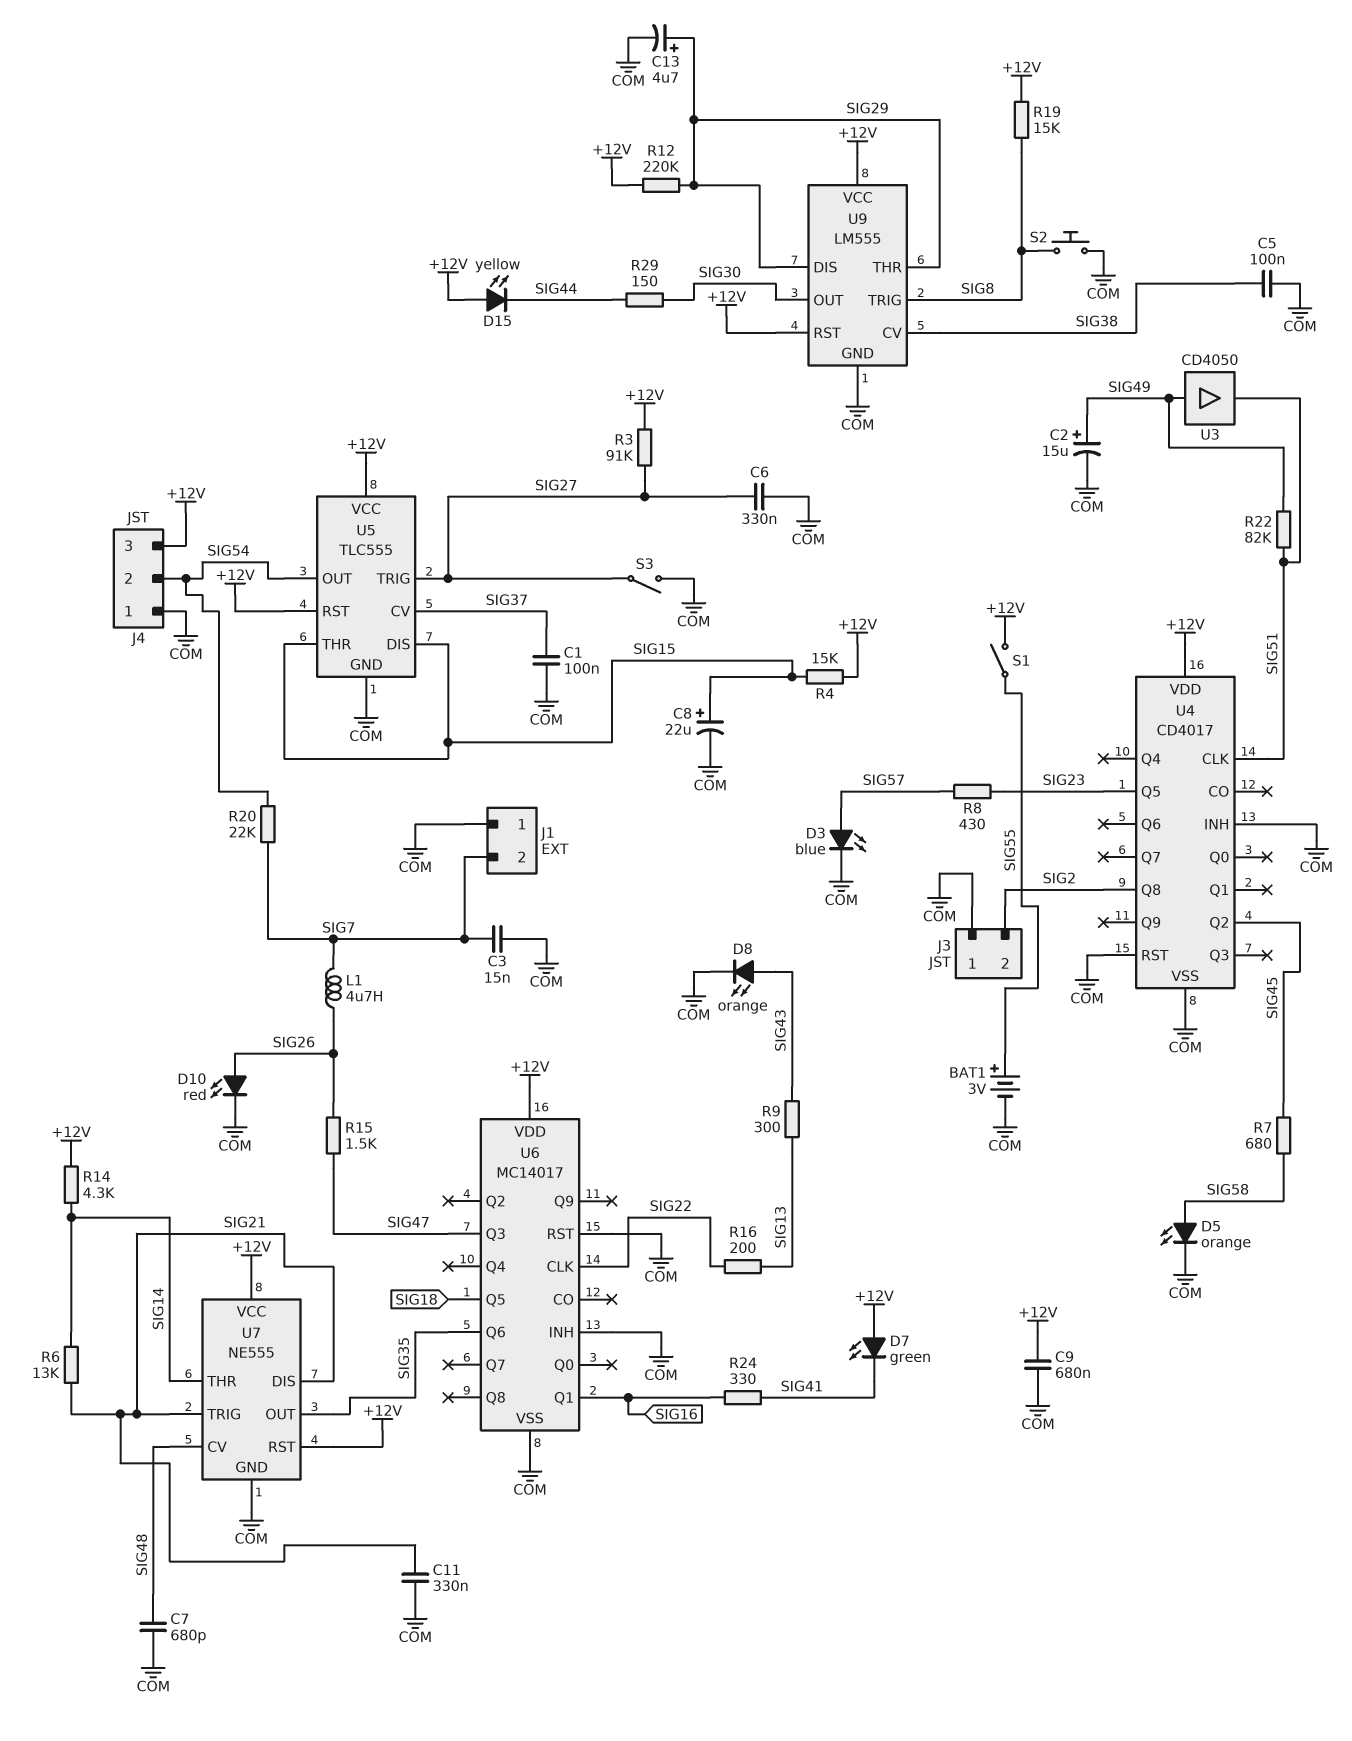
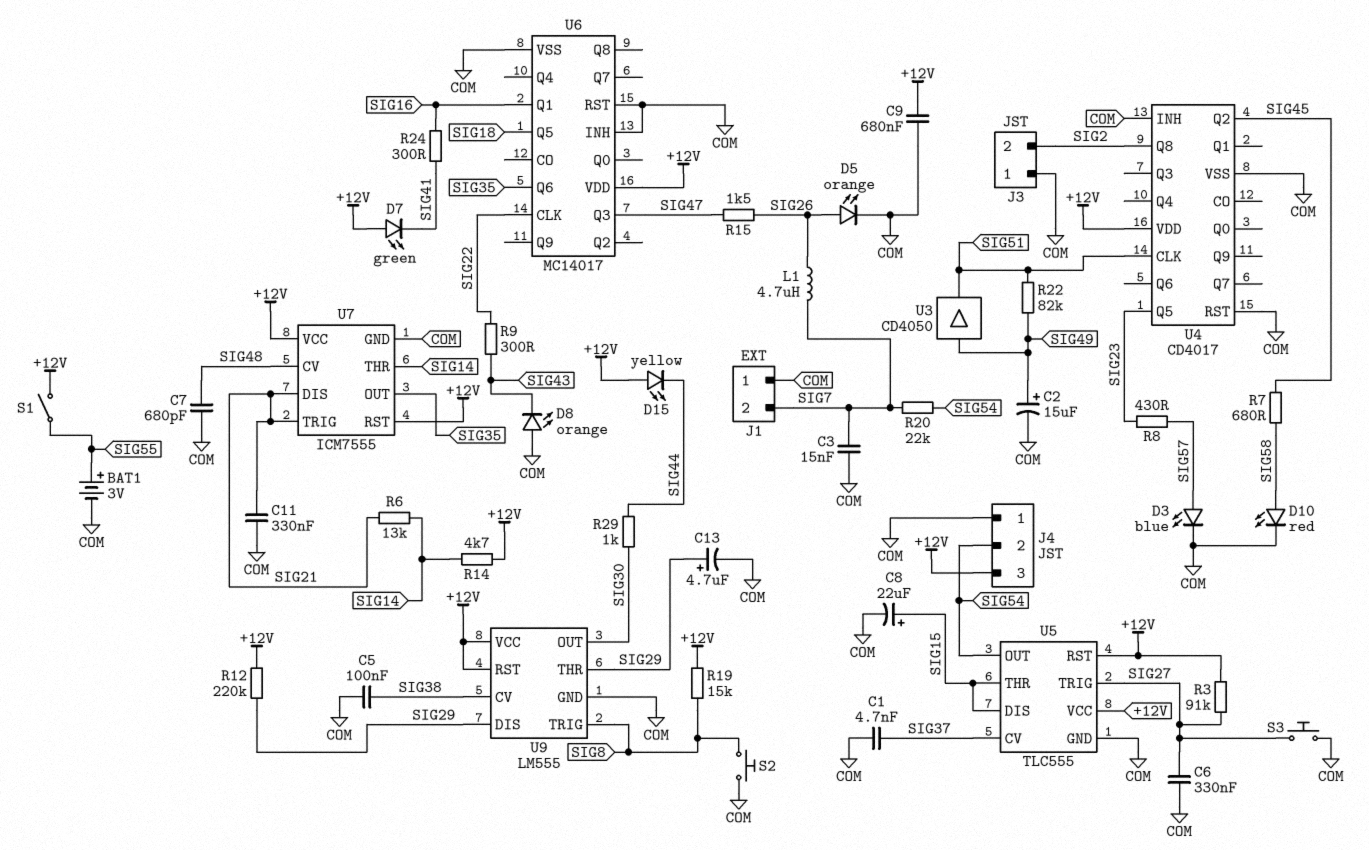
C1: 100nF (COM, SIG37) -> 4.7nF (COM, SIG37)
D5: LED orange (A SIG58, K COM) -> LED orange (A SIG26, K COM)
D8: LED orange (A SIG43, K COM) -> LED orange (A COM, K SIG43)
D10: LED red (A SIG26, K COM) -> LED red (A SIG58, K COM)
R4: 15k (+12V, SIG15) -> none
R9: 300 (SIG13, SIG43) -> 300 (SIG22, SIG43)
R14: 4.3k (+12V, SIG14) -> 4.7k (+12V, SIG14)
R16: 200 (SIG13, SIG22) -> none
R24: 330 (SIG16, SIG41) -> 300 (SIG16, SIG41)
R29: 150 (SIG30, SIG44) -> 1k (SIG30, SIG44)
S3: switch (COM, SIG27) -> button (COM, SIG27)
U7: NE555 -> ICM7555

